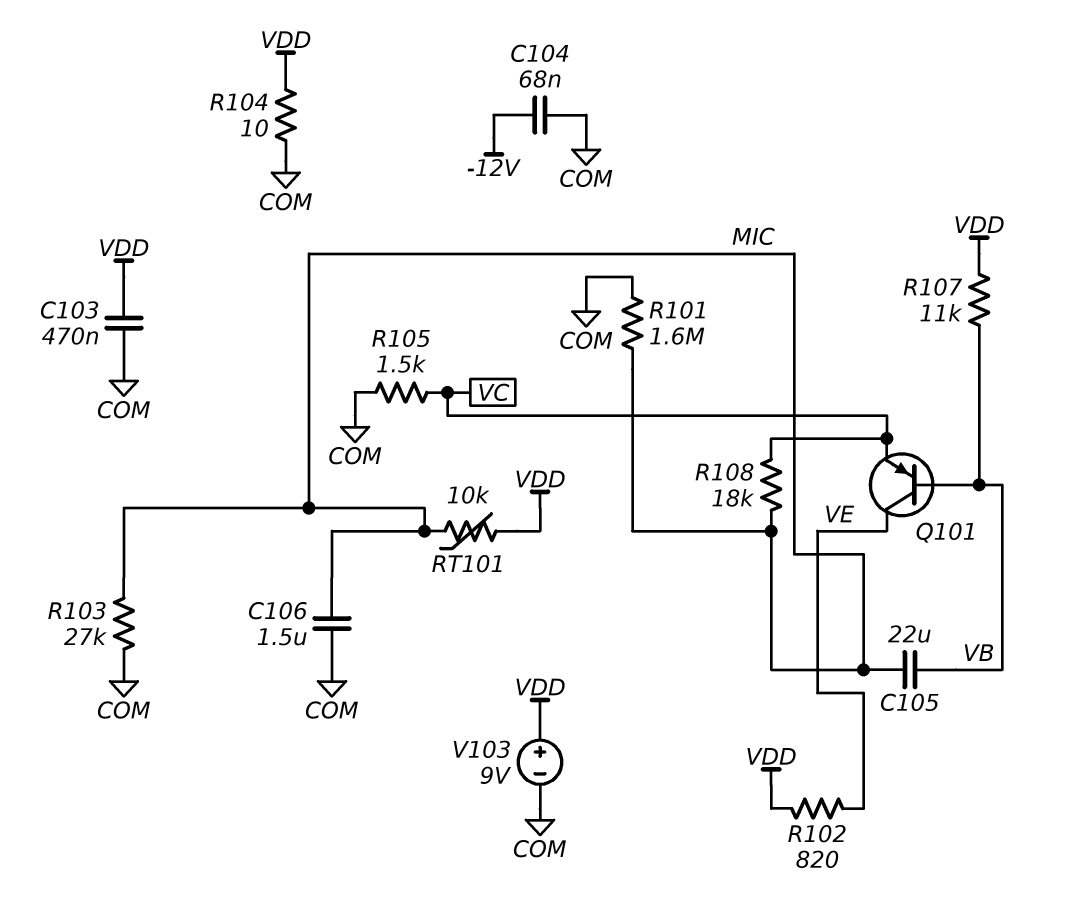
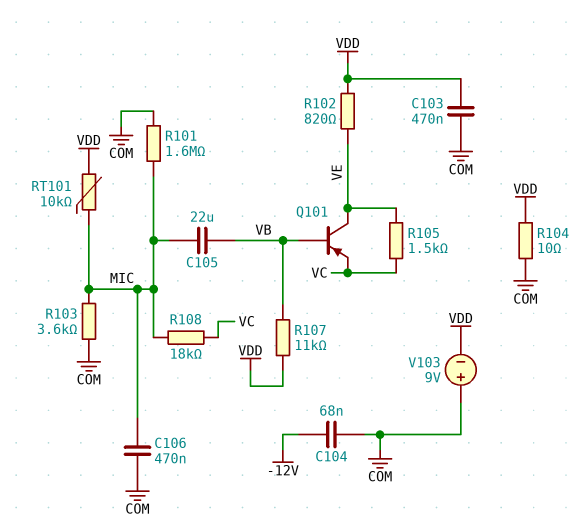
C106: 1.5uF (COM, MIC) -> 470nF (COM, MIC)
R103: 27k (COM, MIC) -> 3.6k (COM, MIC)
R105: 1.5k (COM, VC) -> 1.5k (VC, VE)
V103: 9V (plus VDD, minus COM) -> 9V (plus COM, minus VDD)

